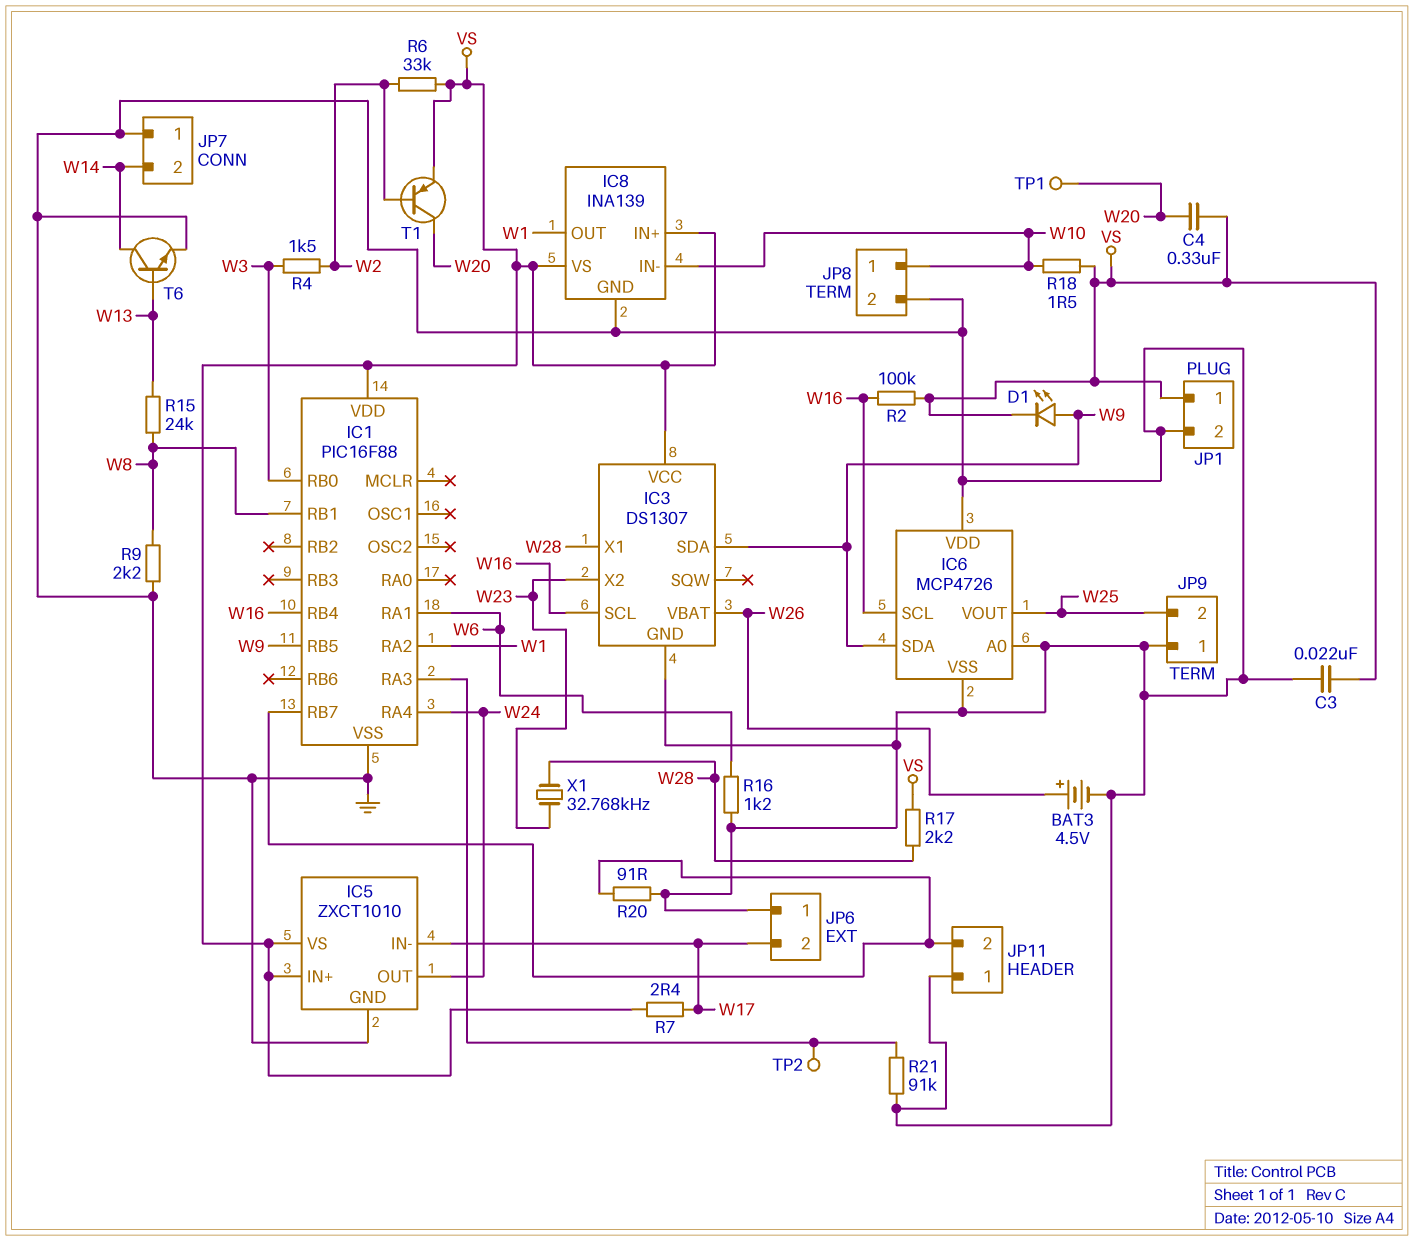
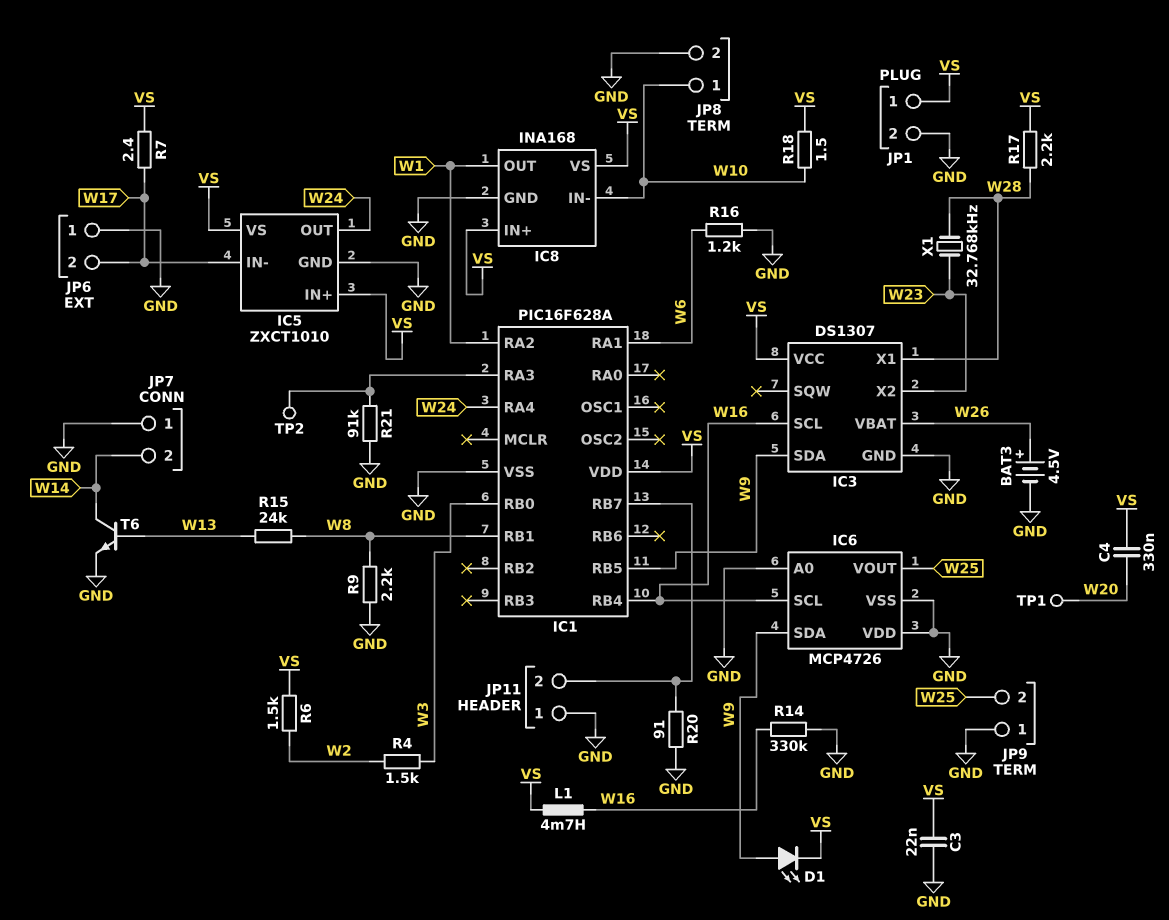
IC1: PIC16F88 -> PIC16F628A
IC8: INA139 -> INA168
L1: none -> 4.7mH (VS, W16)
R2: 100k (VS, W16) -> none
R6: 33k (VS, W2) -> 1.5k (VS, W2)
R14: none -> 330k (GND, W16)
T1: PNP (B W2, C W20, E VS) -> none

